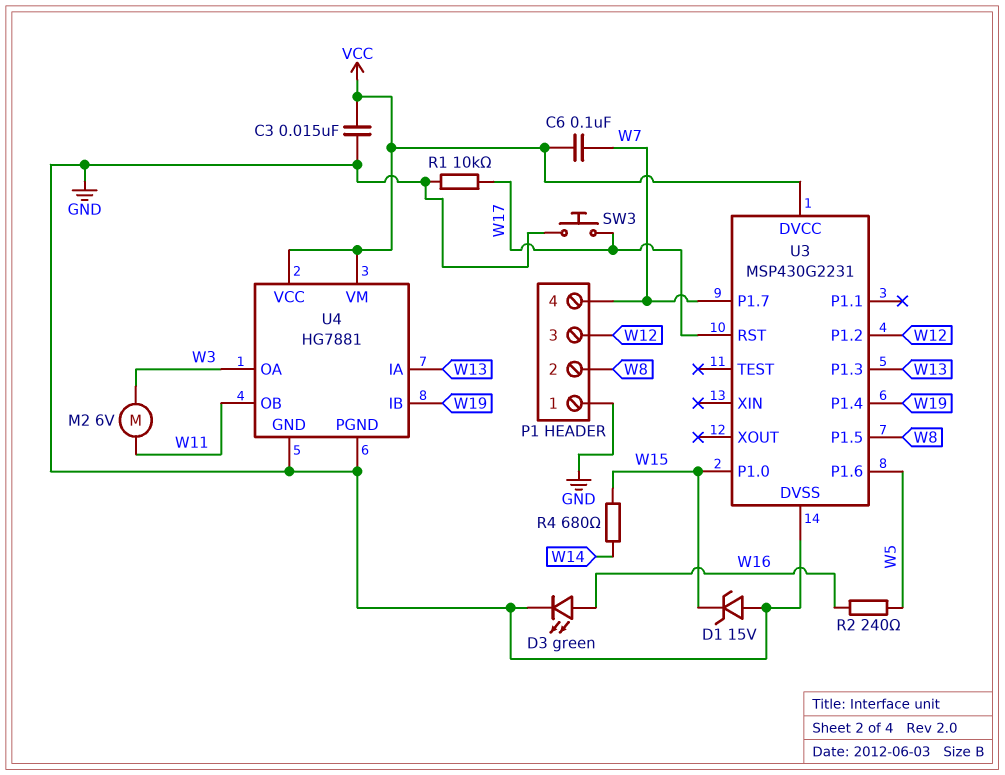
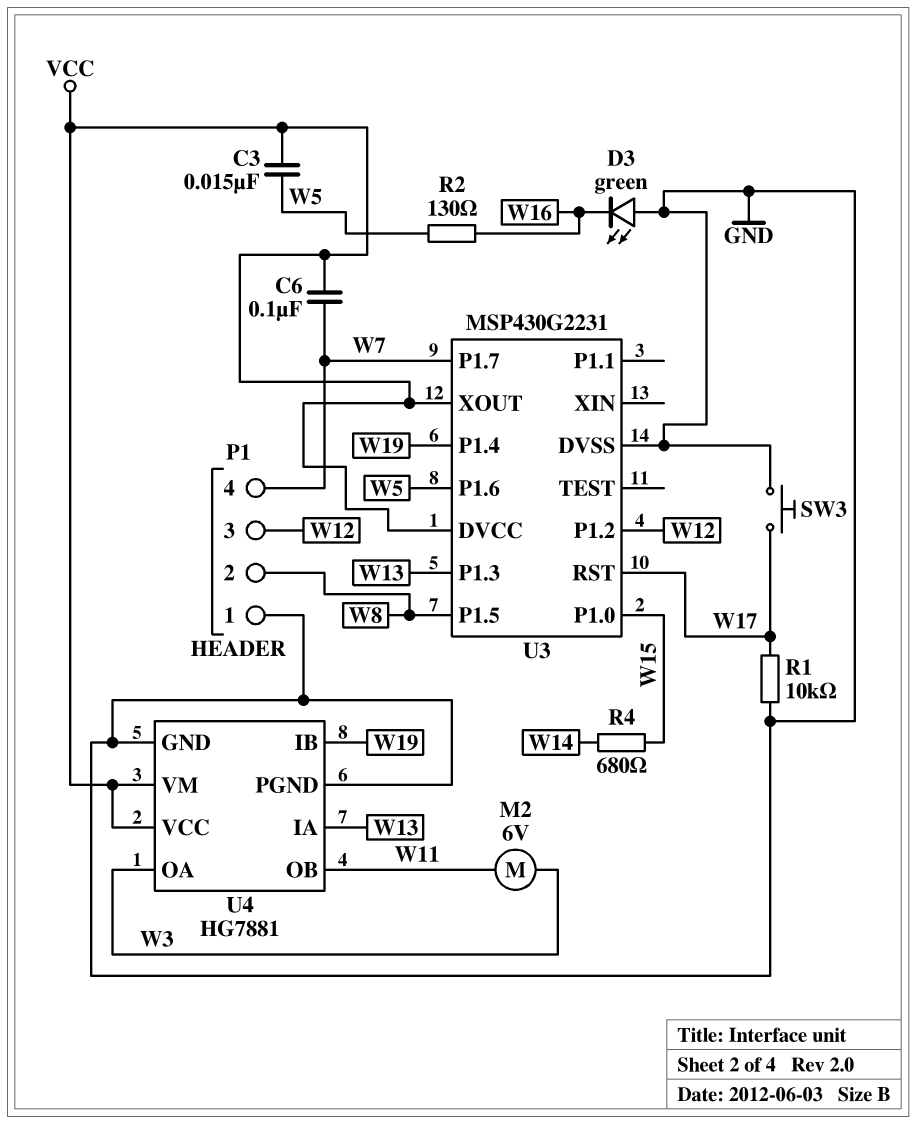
C3: 15nF (GND, VCC) -> 15nF (VCC, W5)
D1: zener 15V (A GND, K W15) -> none
D3: LED green (A W16, K GND) -> LED green (A GND, K W16)
R2: 240 (W5, W16) -> 130 (W5, W16)
U3 pin XOUT: none -> VCC

